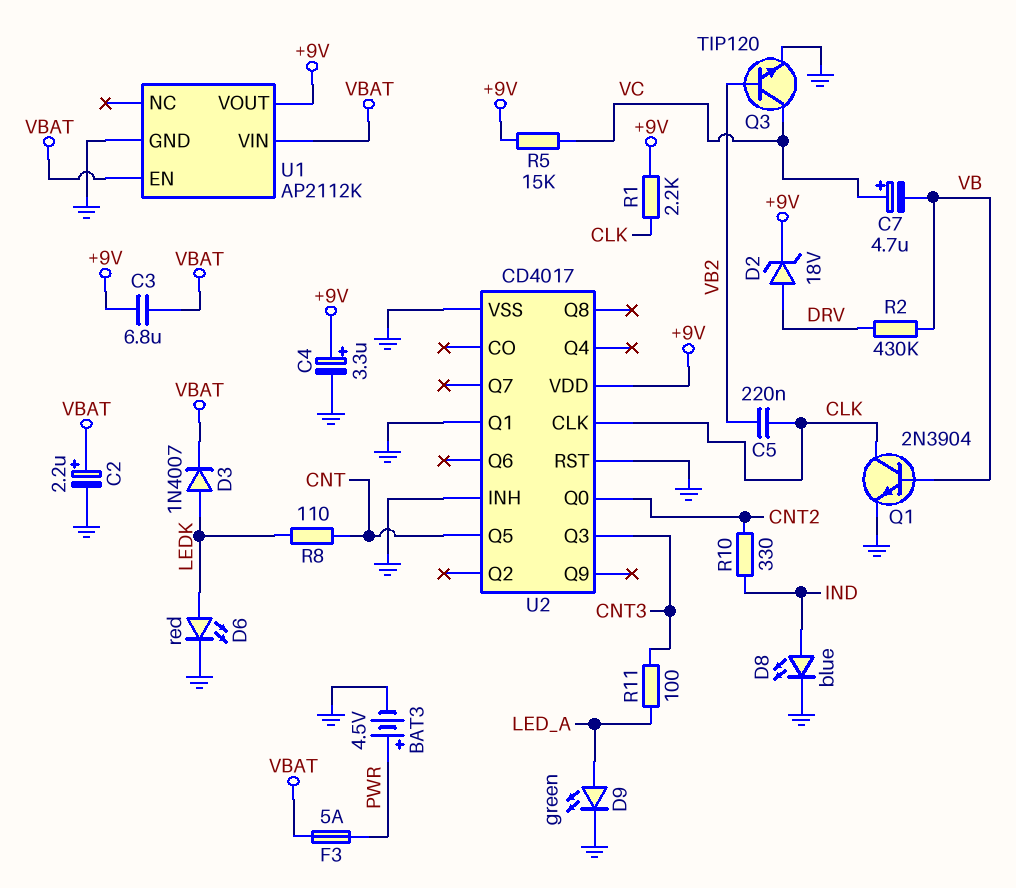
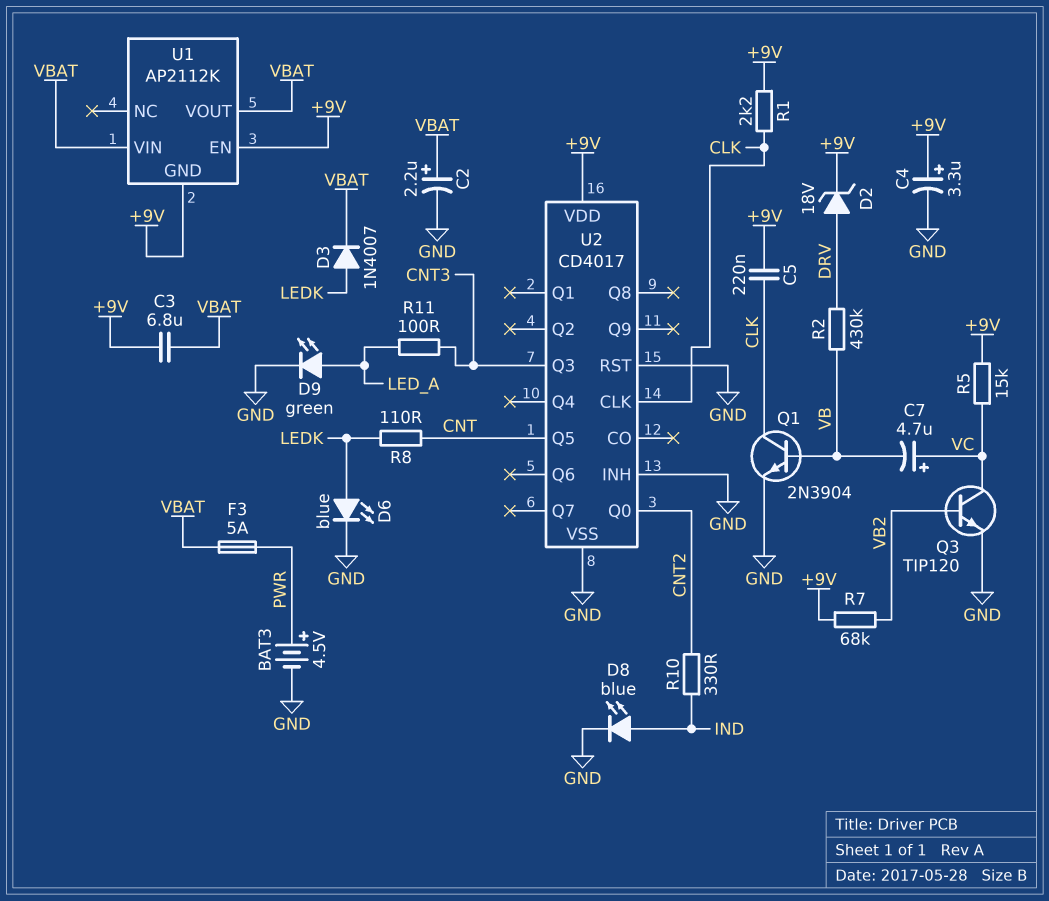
C5: 220nF (CLK, VB2) -> 220nF (+9V, CLK)
D6: LED red (A LEDK, K GND) -> LED blue (A LEDK, K GND)
R7: none -> 68k (+9V, VB2)
U1 pin EN: VBAT -> +9V
U1 pin GND: GND -> +9V
U1 pin VOUT: +9V -> VBAT
U2 pin Q1: GND -> none

